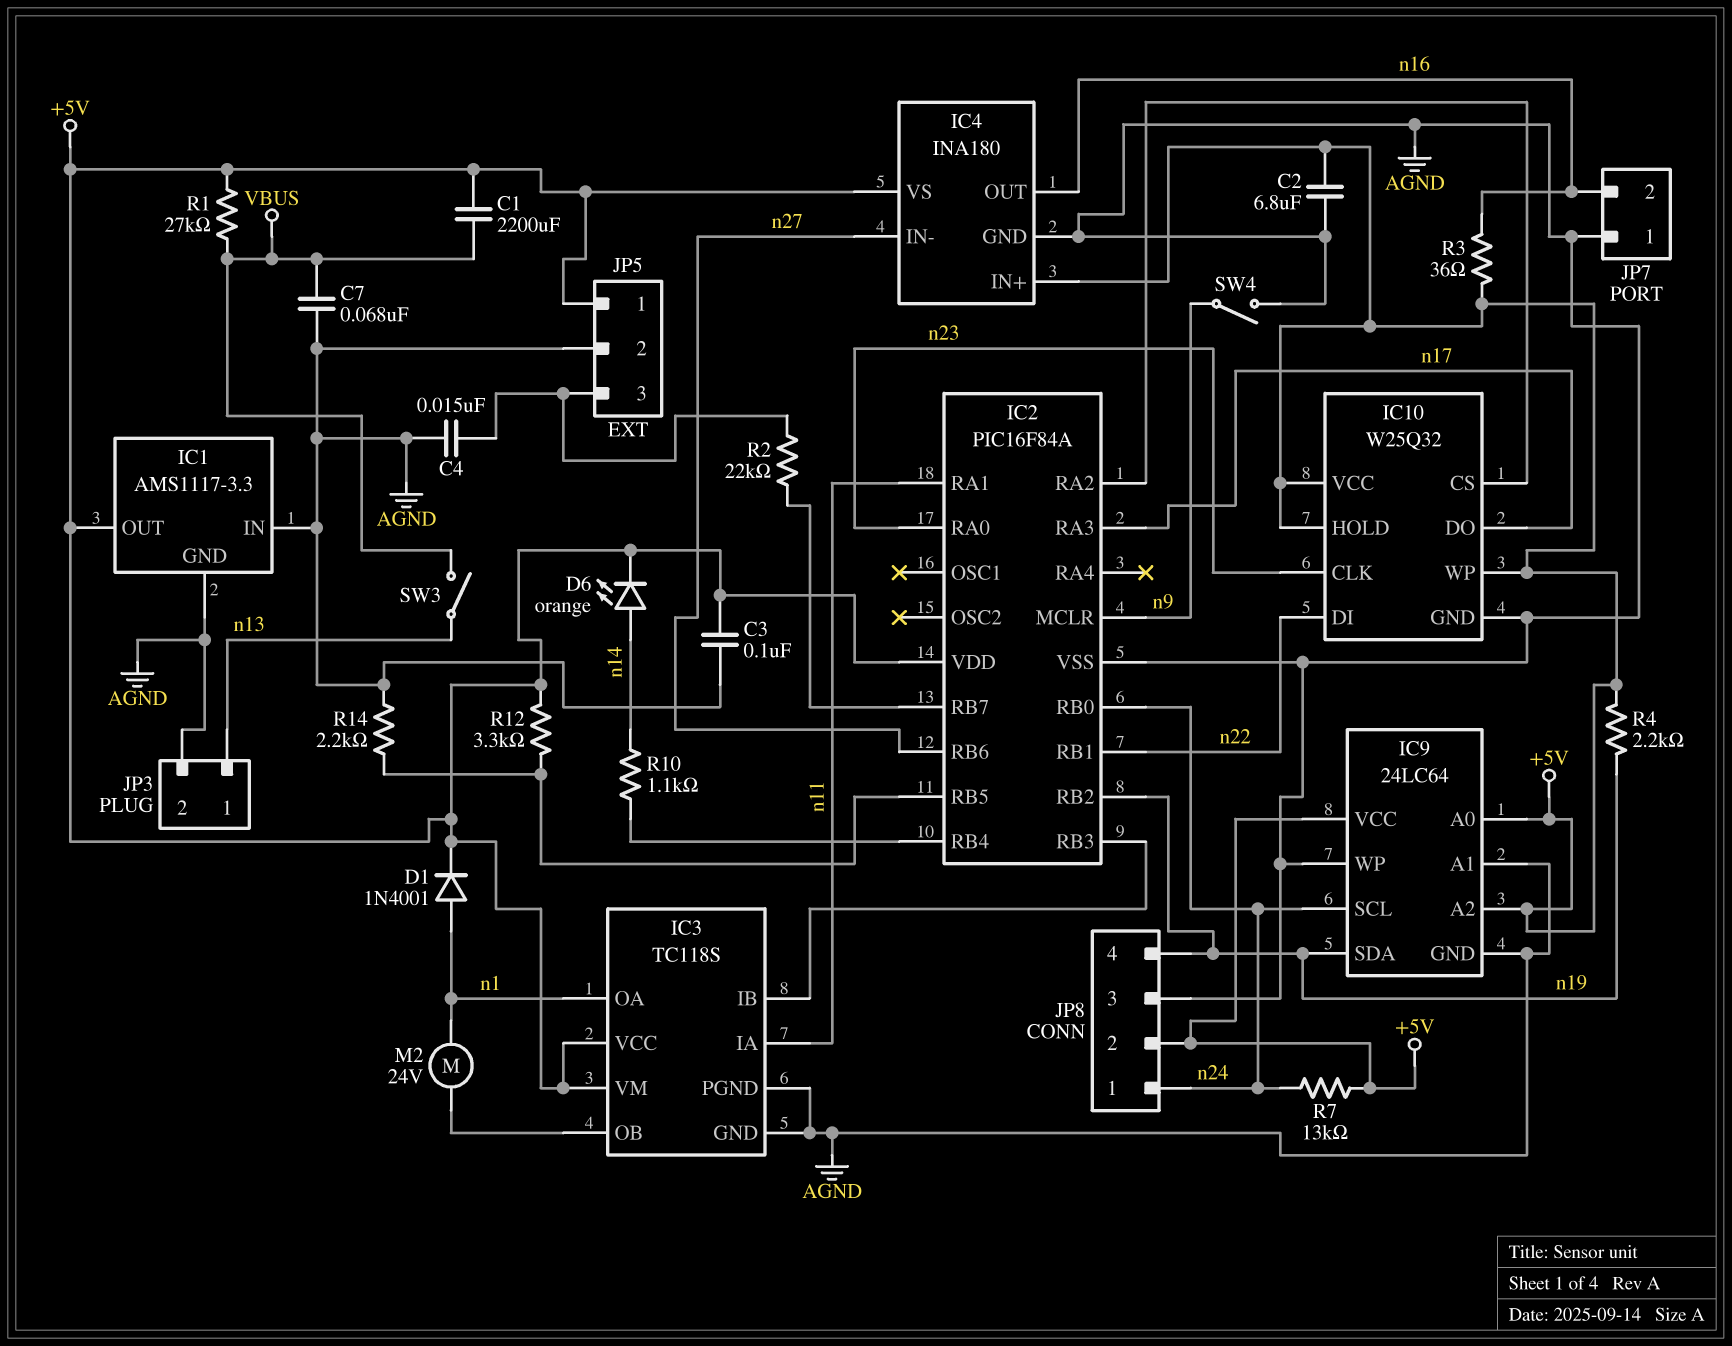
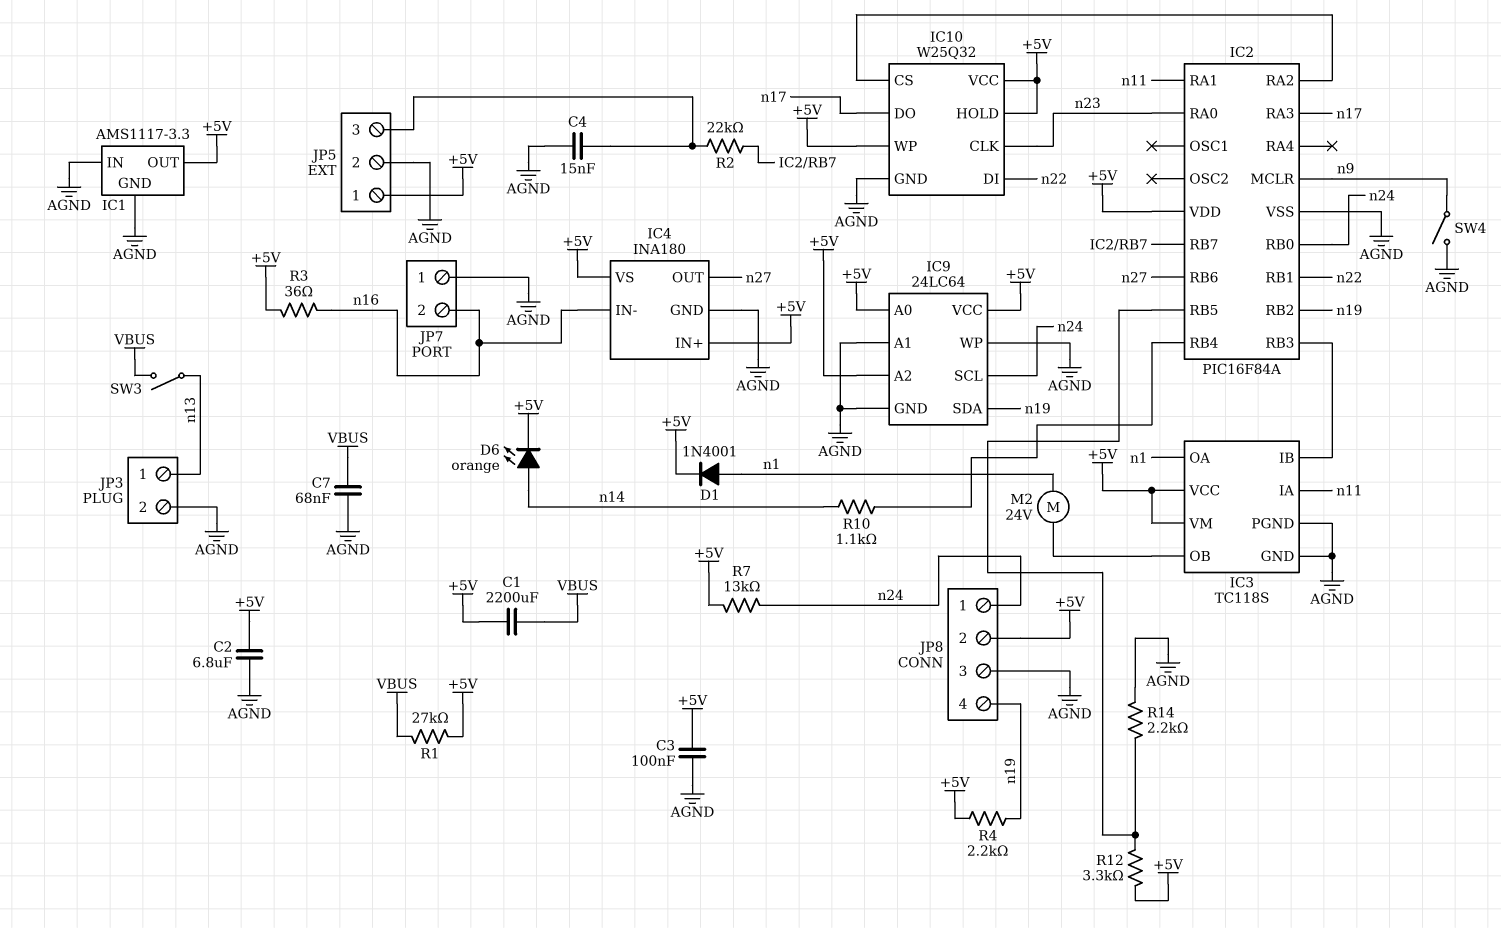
IC4 pin IN-: n27 -> n16
IC4 pin OUT: n16 -> n27

